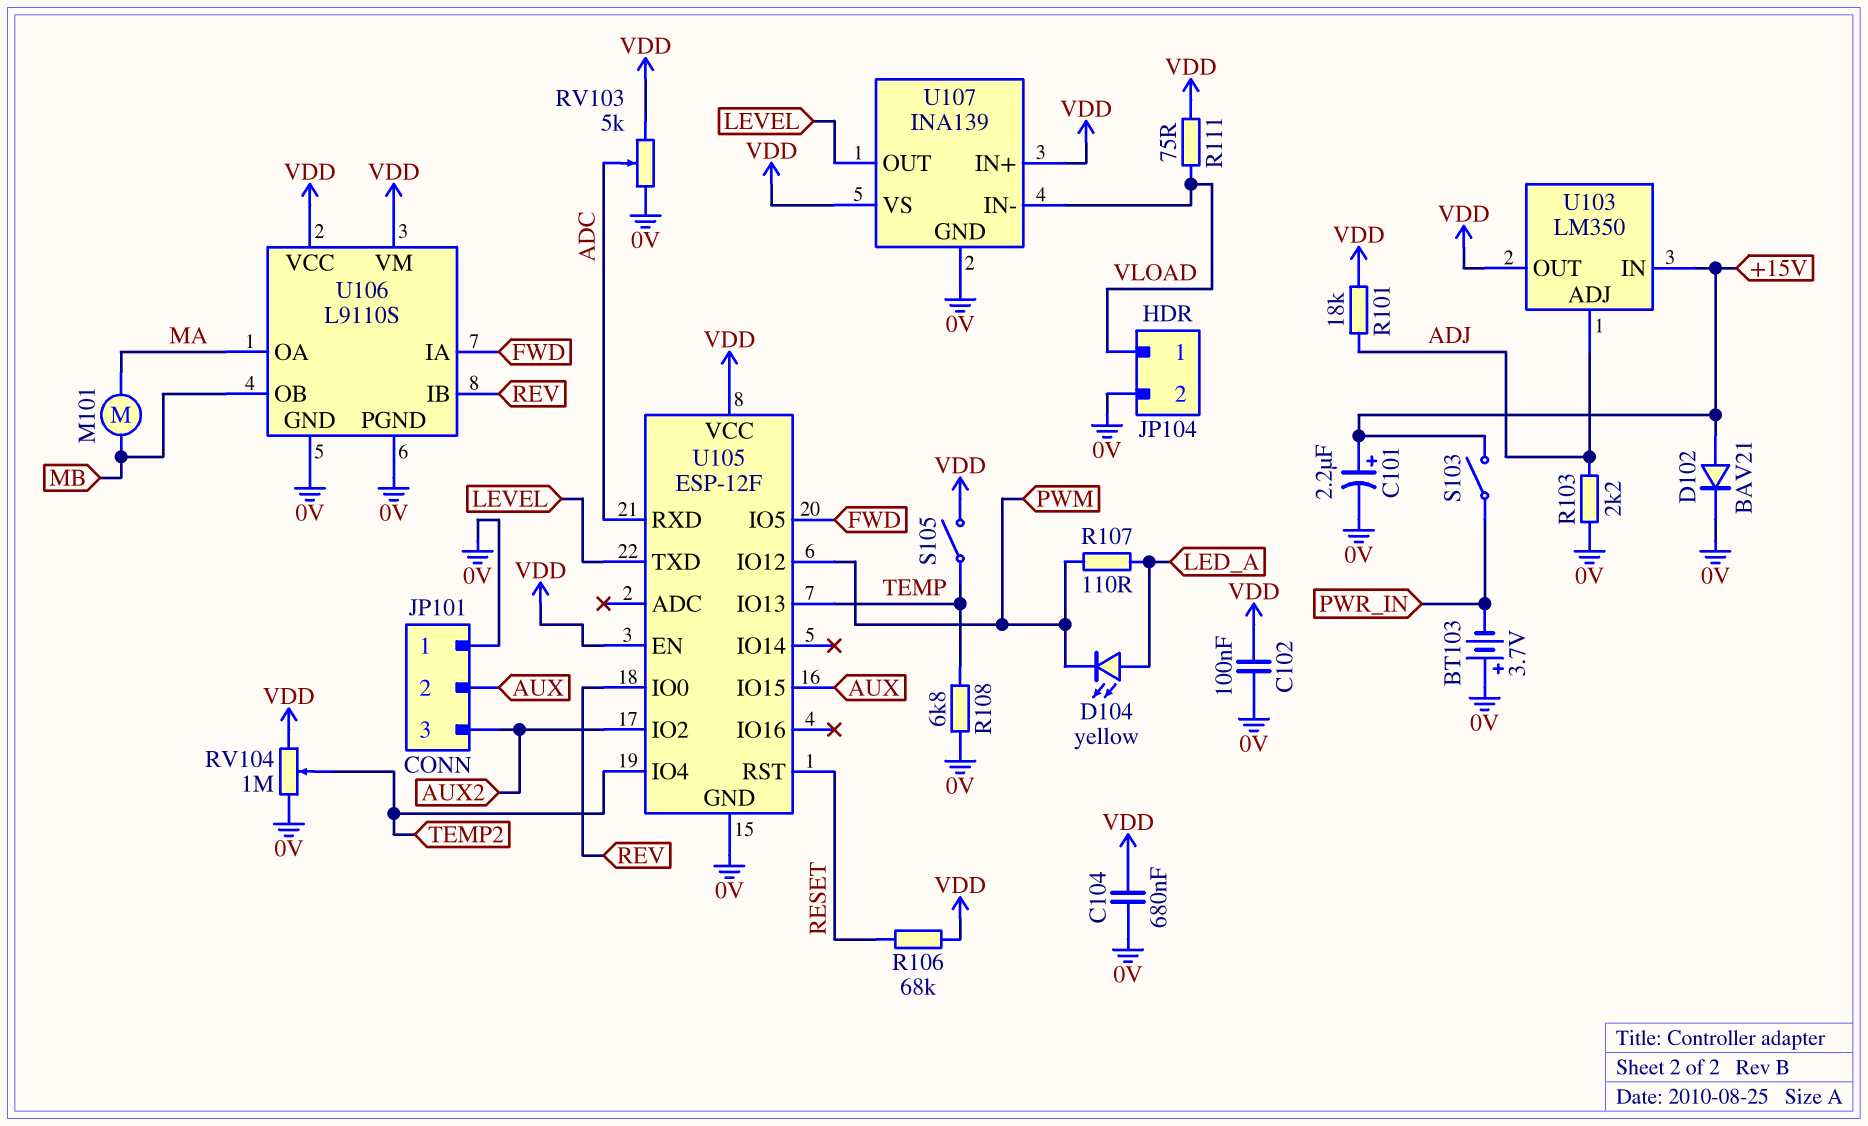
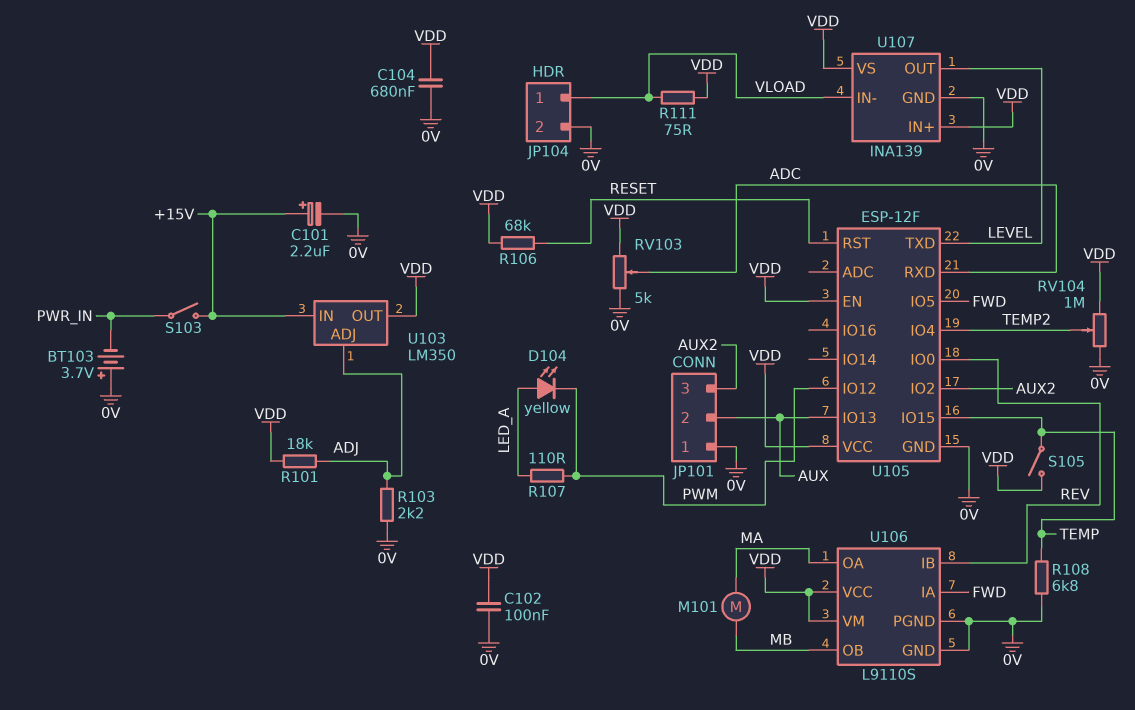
D102: diode BAV21 (A +15V, K 0V) -> none
U105 pin IO13: TEMP -> AUX
U105 pin IO15: AUX -> TEMP

